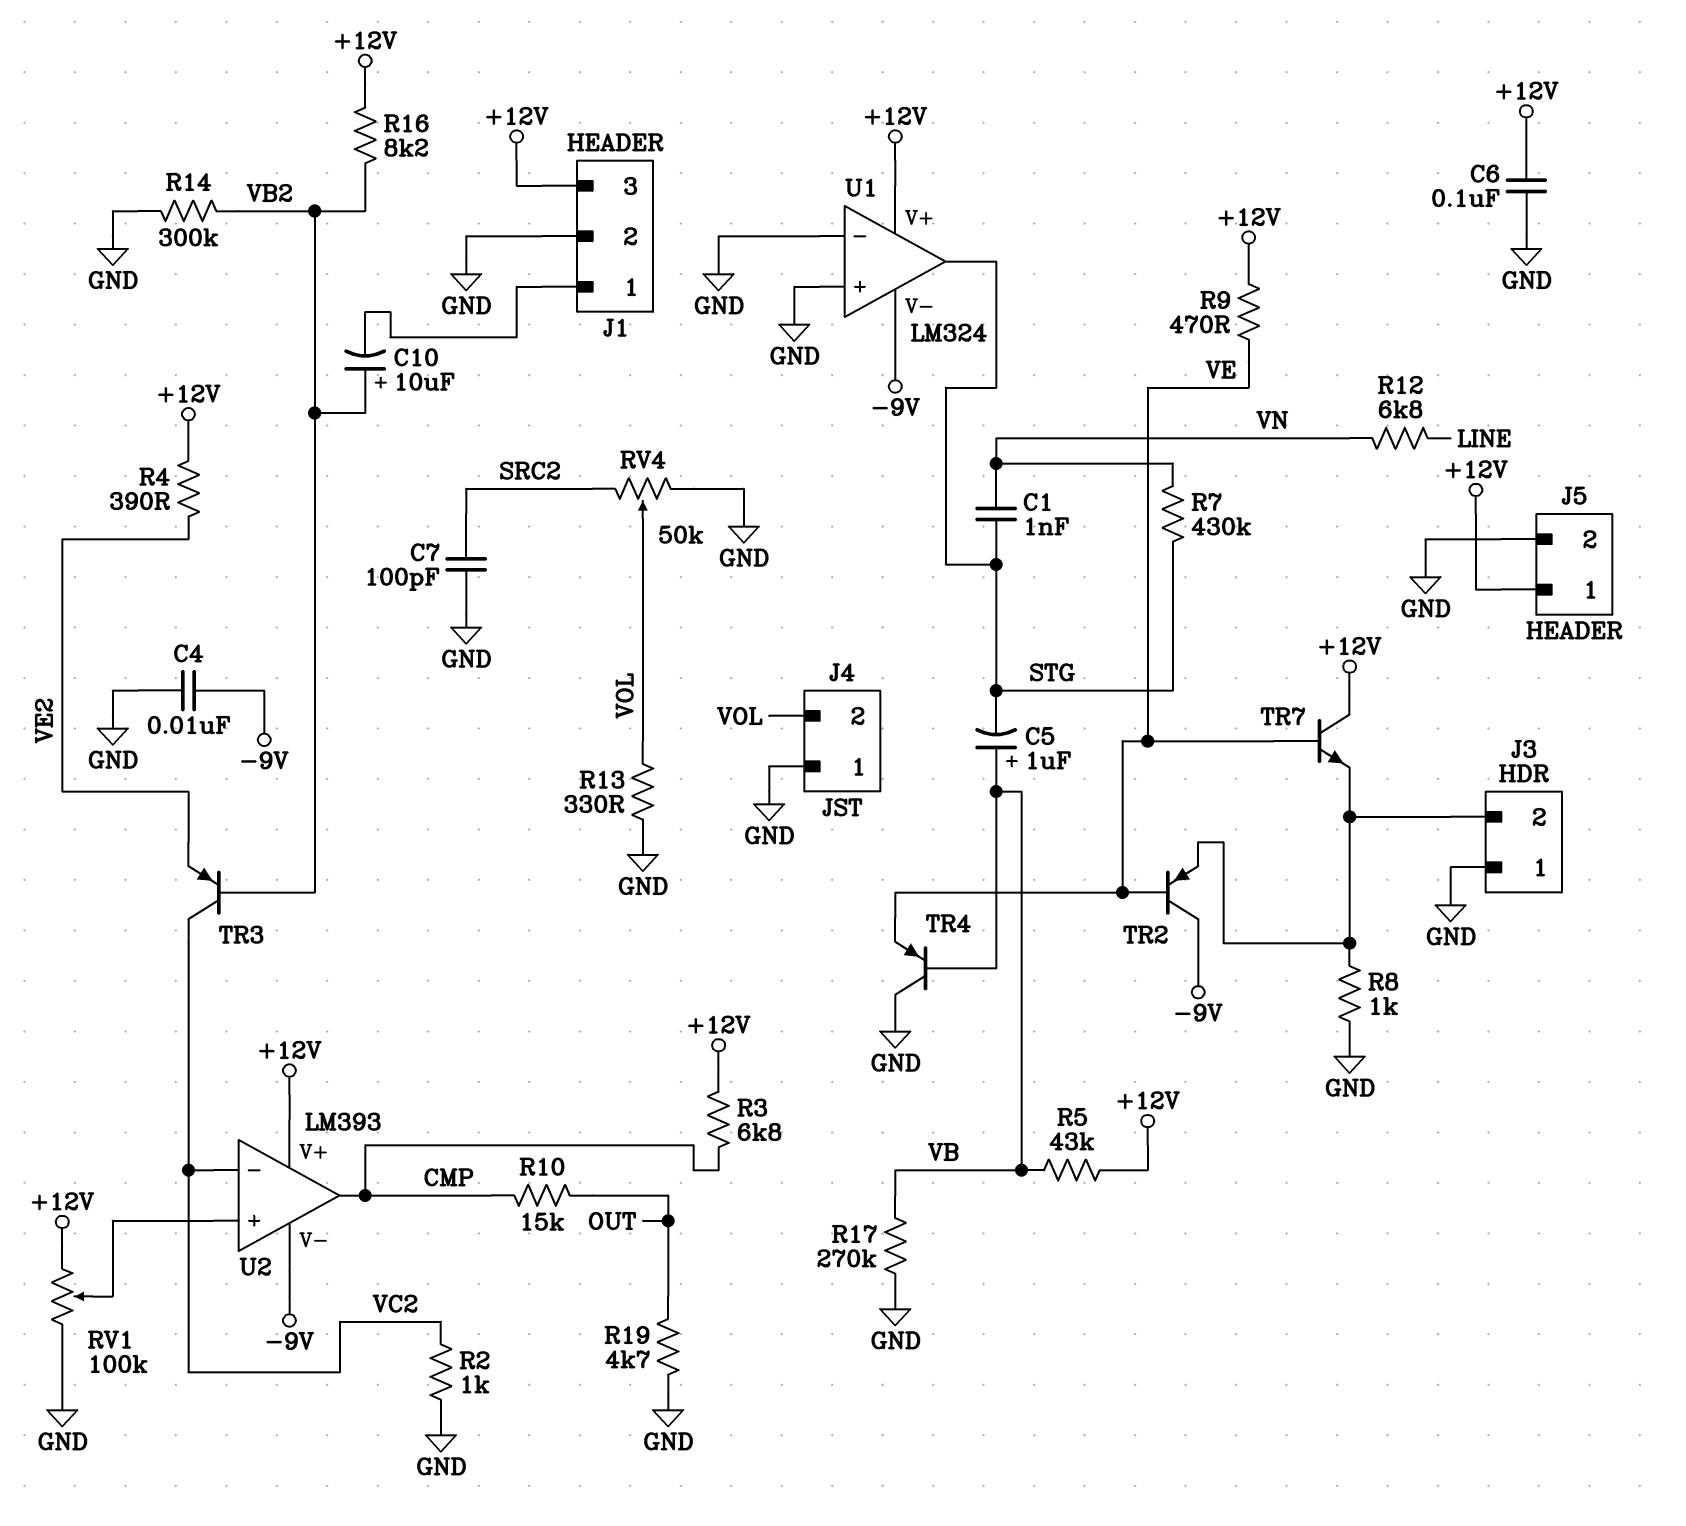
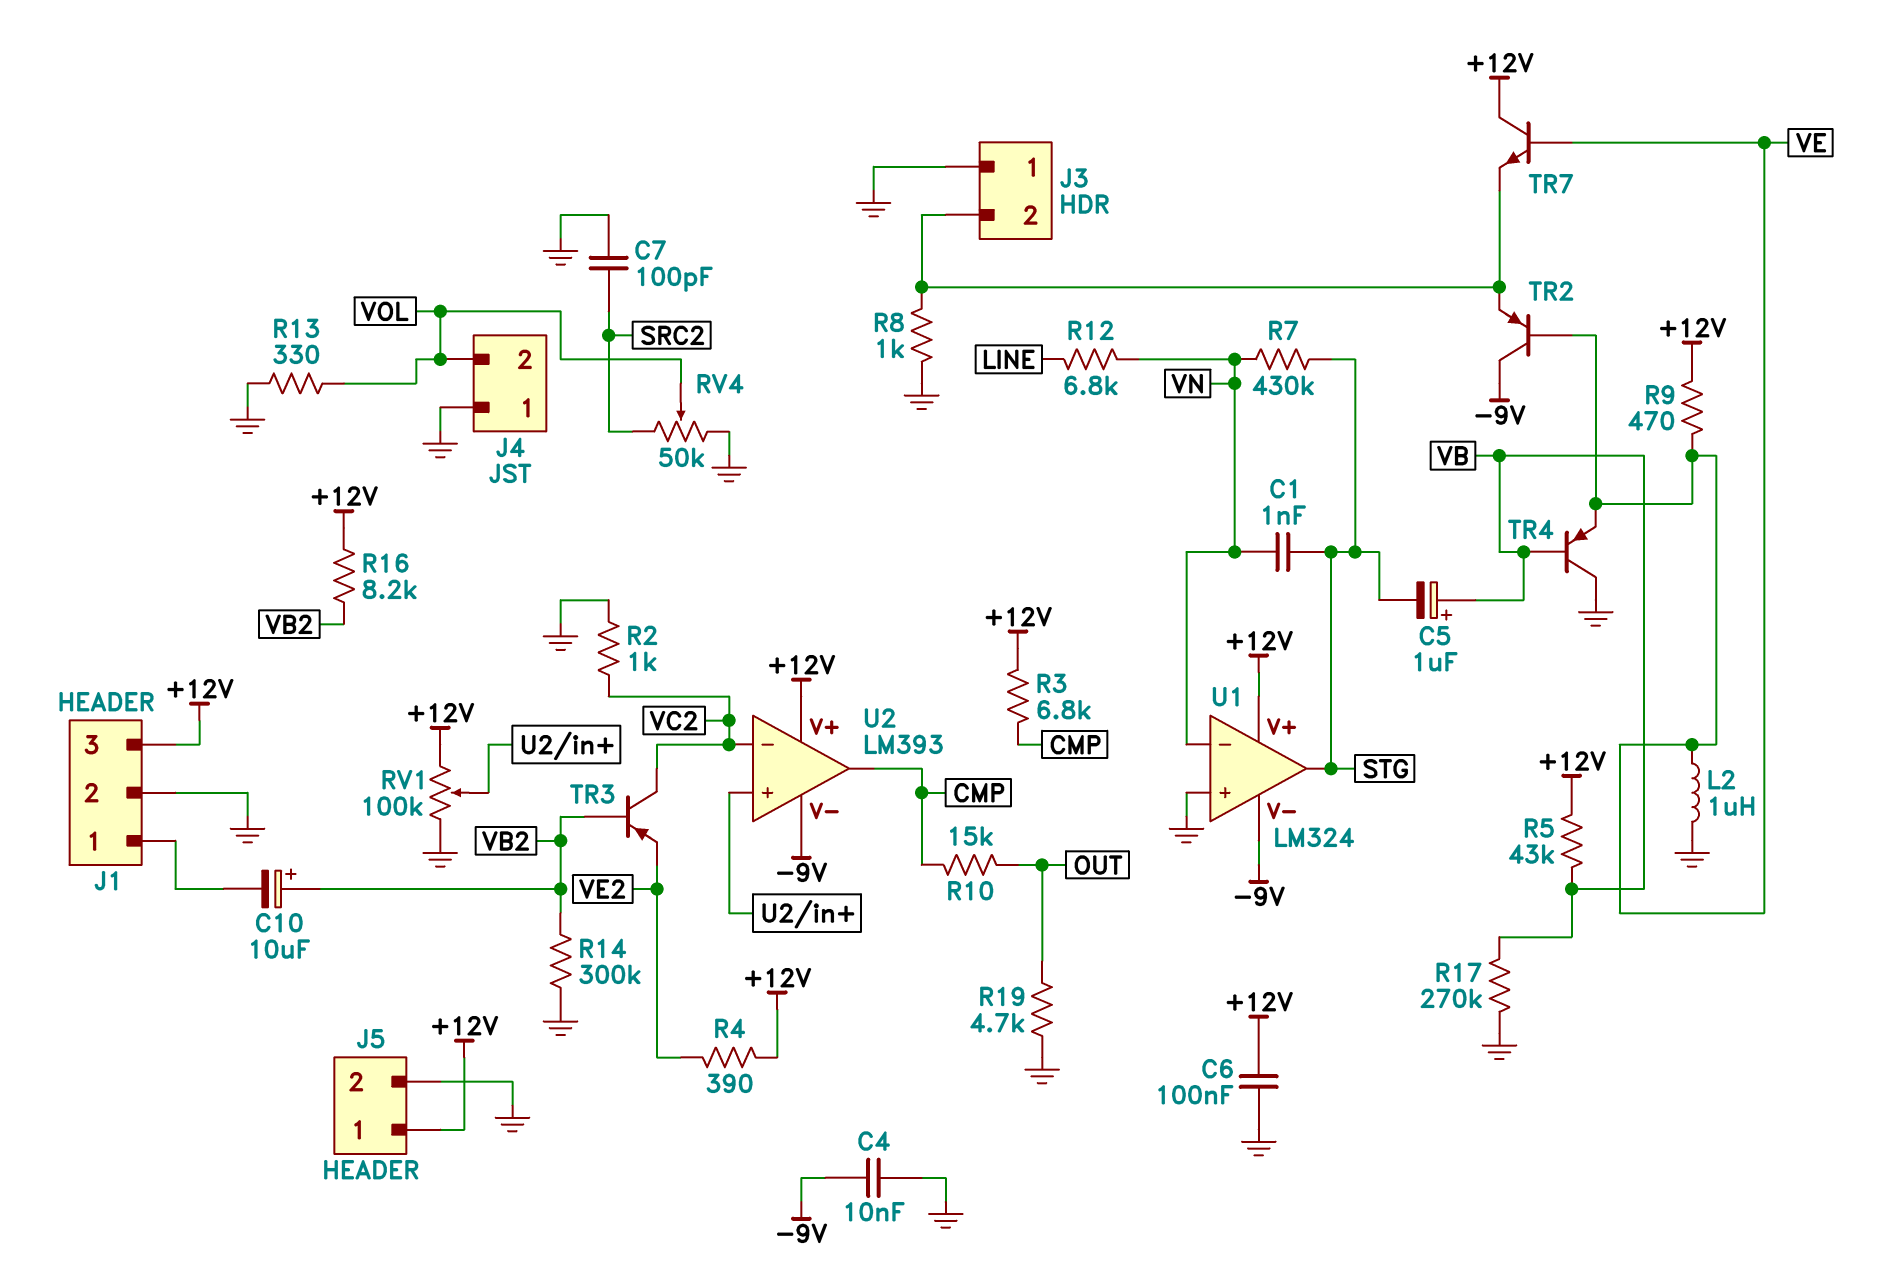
L2: none -> 1uH (GND, VE)
U1 pin in-: GND -> VN

